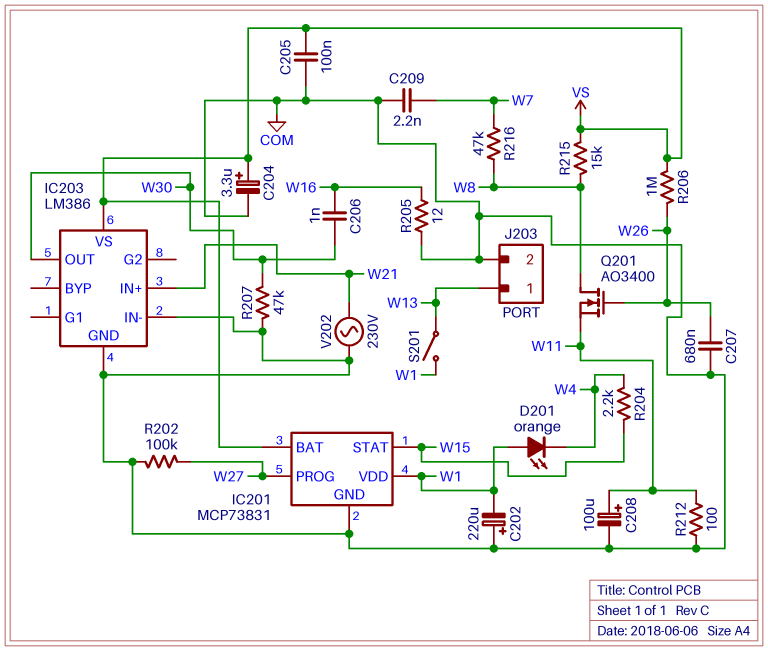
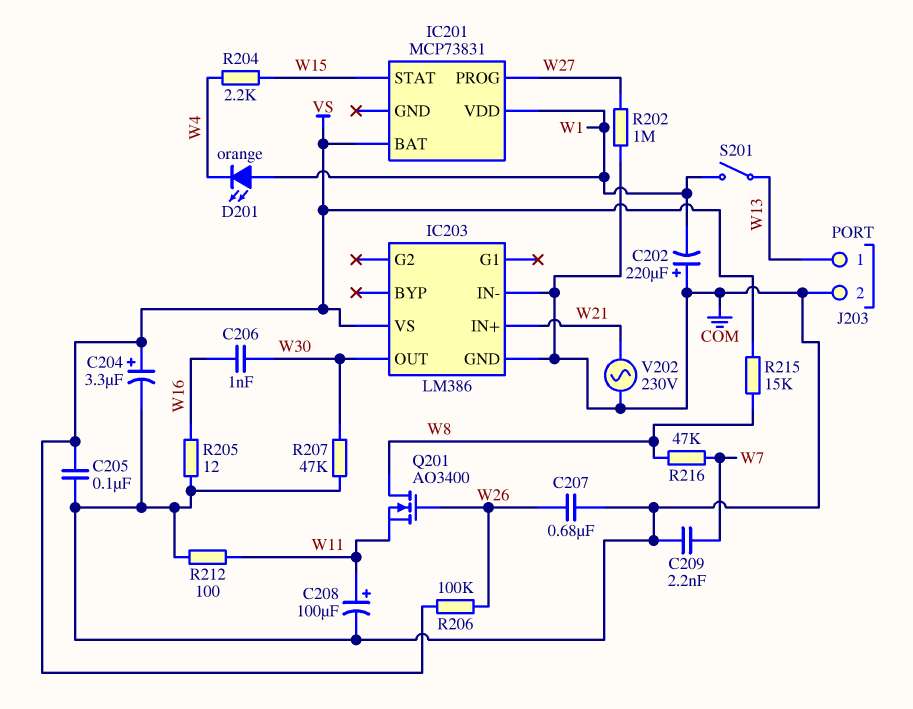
IC201 pin GND: COM -> none
R202: 100k (COM, W27) -> 1M (COM, W27)
R206: 1M (VS, W26) -> 100k (VS, W26)

